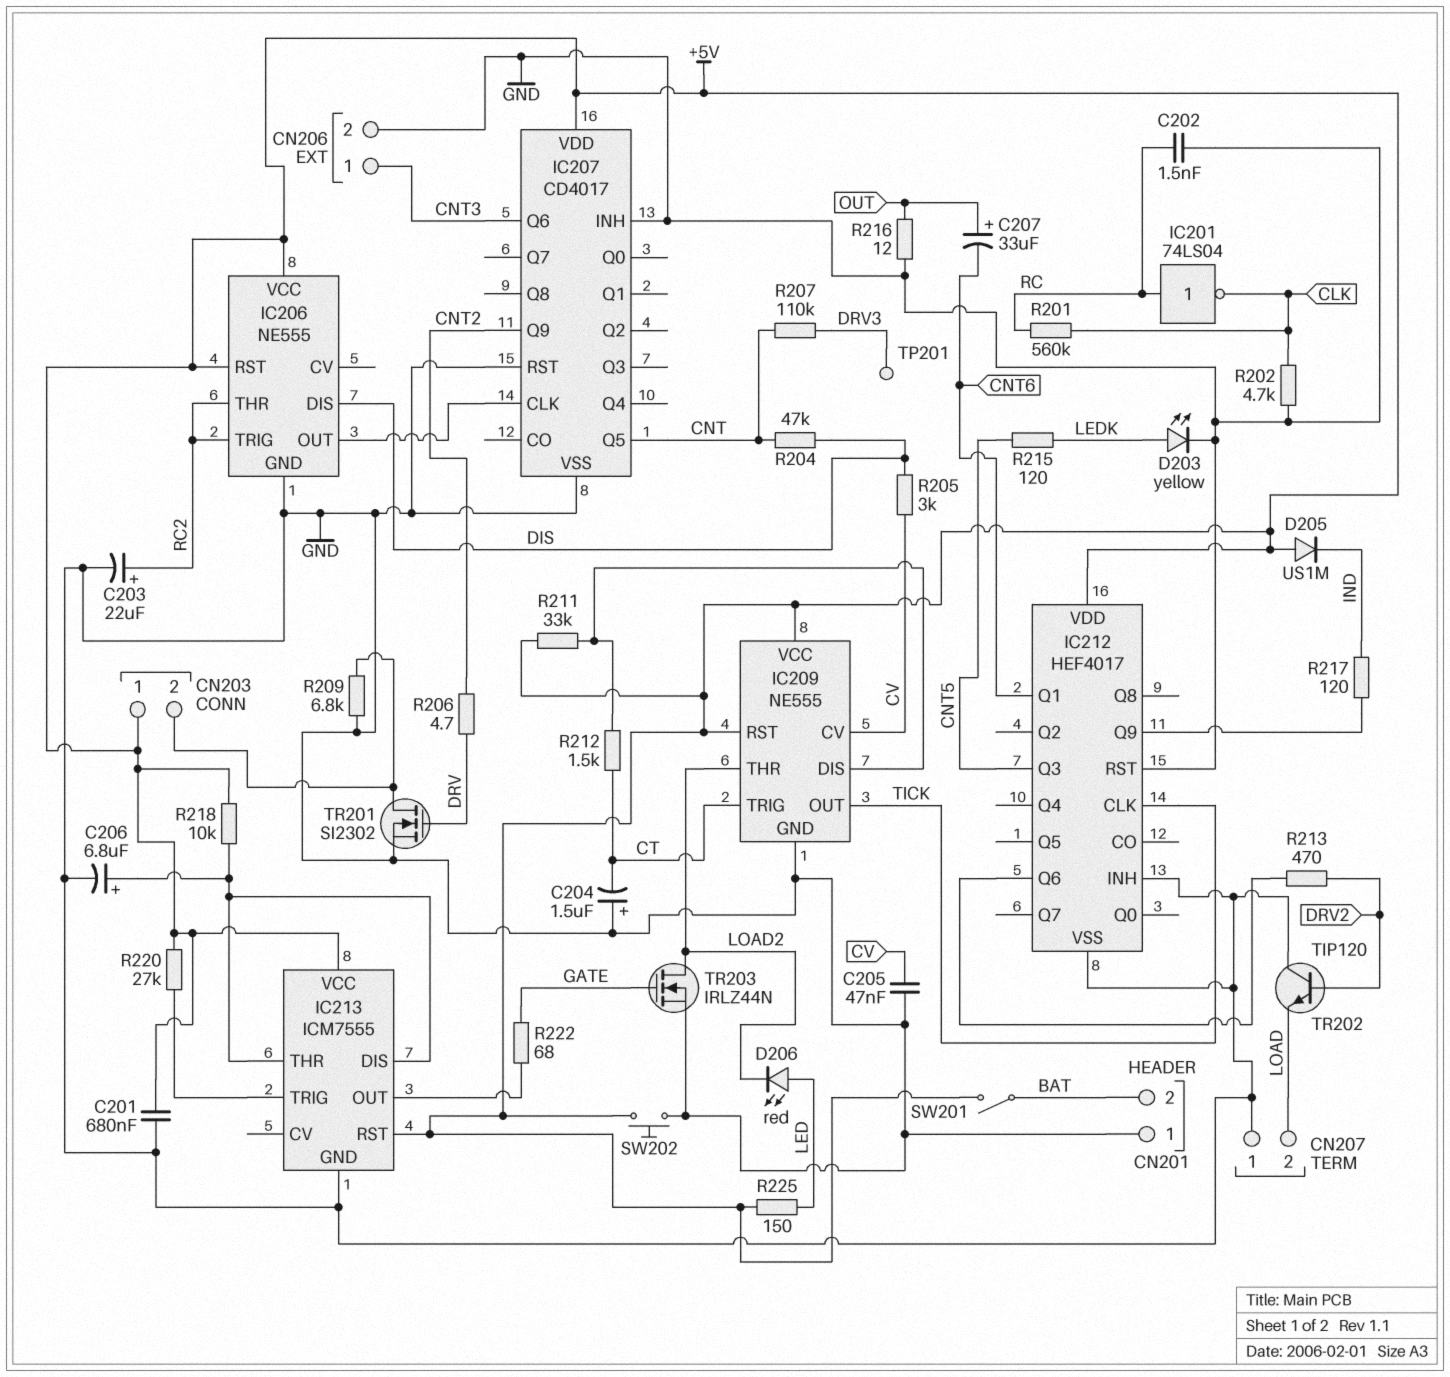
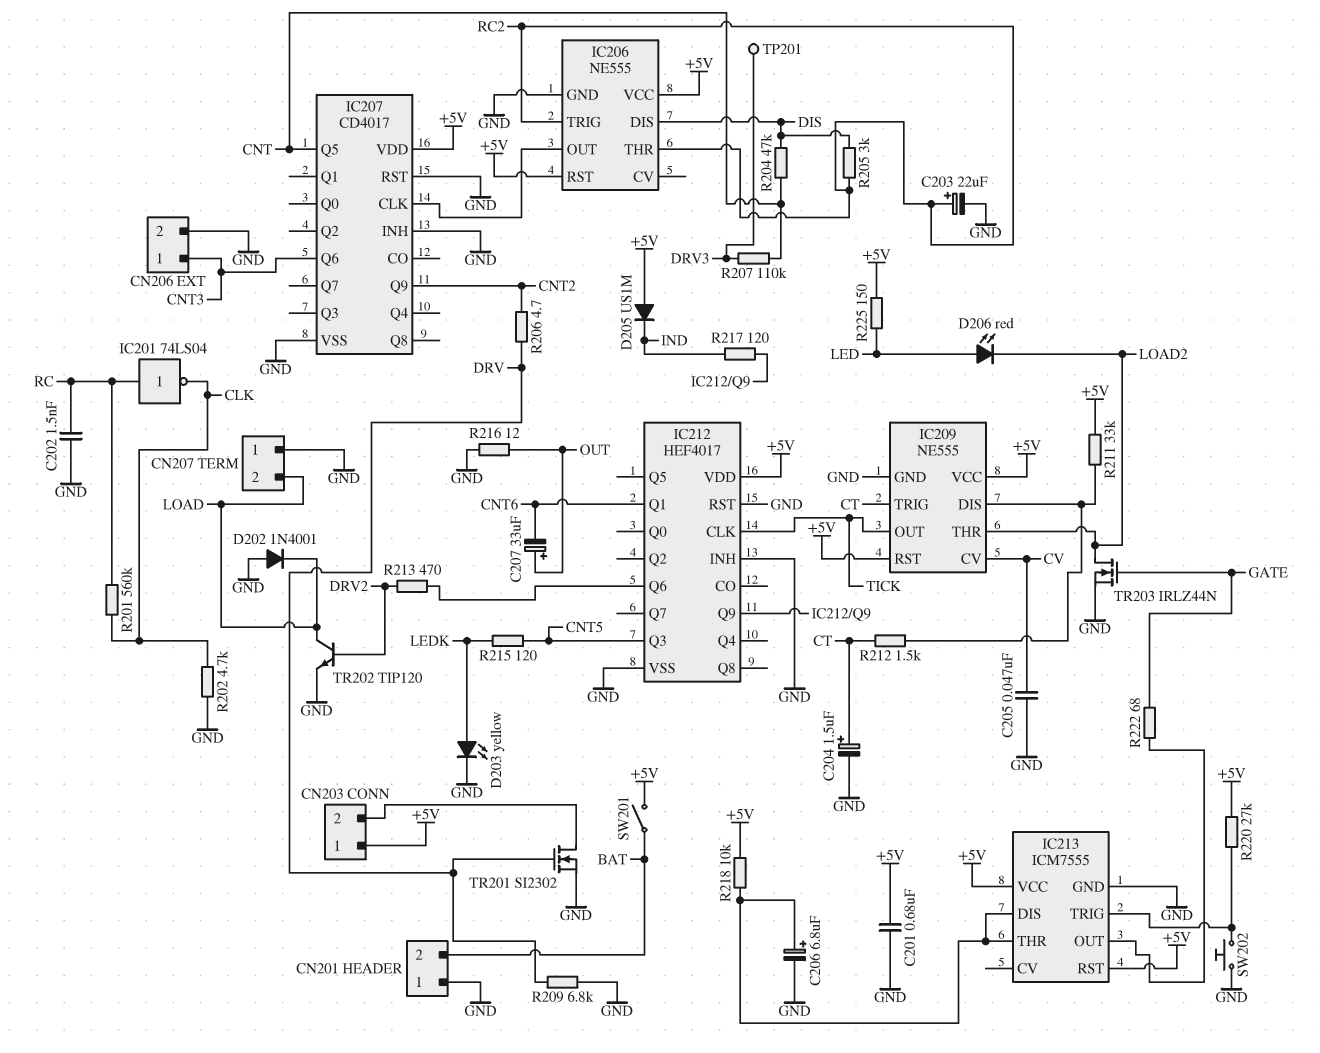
C204: 1.5uF (plus GND, minus CT) -> 1.5uF (plus CT, minus GND)
D202: none -> diode 1N4001 (A GND, K LOAD)
R205: 3k (CV, DIS) -> 3k (DIS, RC2)
R209: 6.8k (CN203/2, GND) -> 6.8k (DRV, GND)
SW202: button (+5V, GND) -> button (GND, IC213/TRIG)
TR202: NPN TIP120 (B DRV2, C GND, E LOAD) -> NPN TIP120 (B DRV2, C LOAD, E GND)

